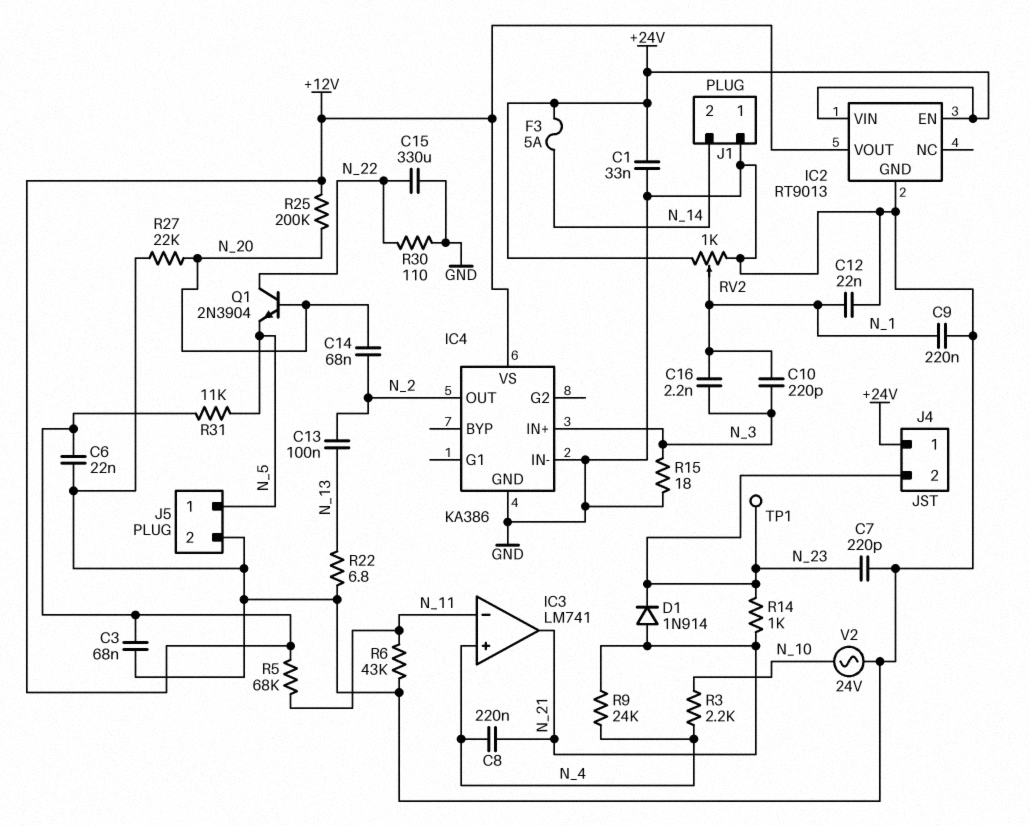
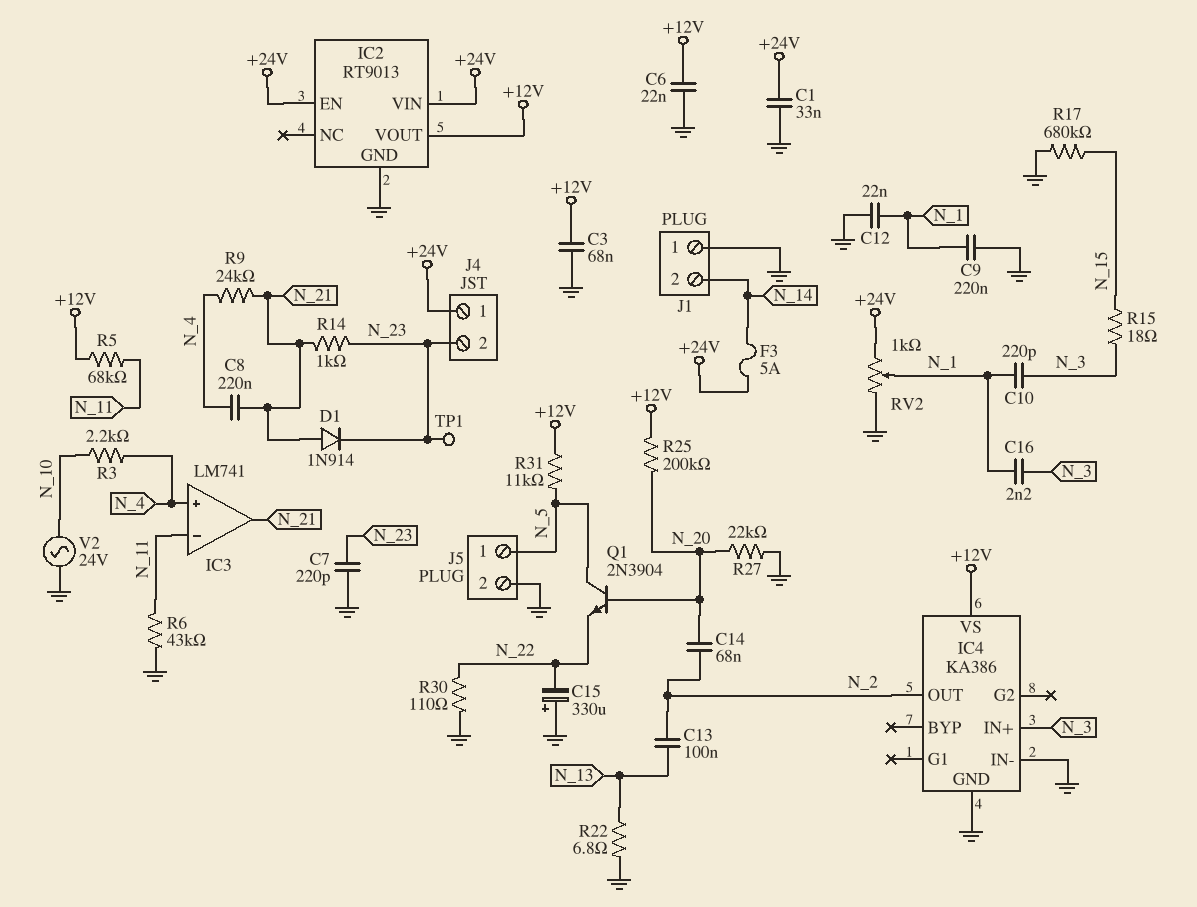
C15: 330uF (GND, N_22) -> 330uF (plus GND, minus N_22)
Q1: NPN 2N3904 (B N_20, C N_22, E N_5) -> NPN 2N3904 (B N_20, C N_5, E N_22)
R15: 18 (GND, N_3) -> 18 (N_3, N_15)
R17: none -> 680k (GND, N_15)

